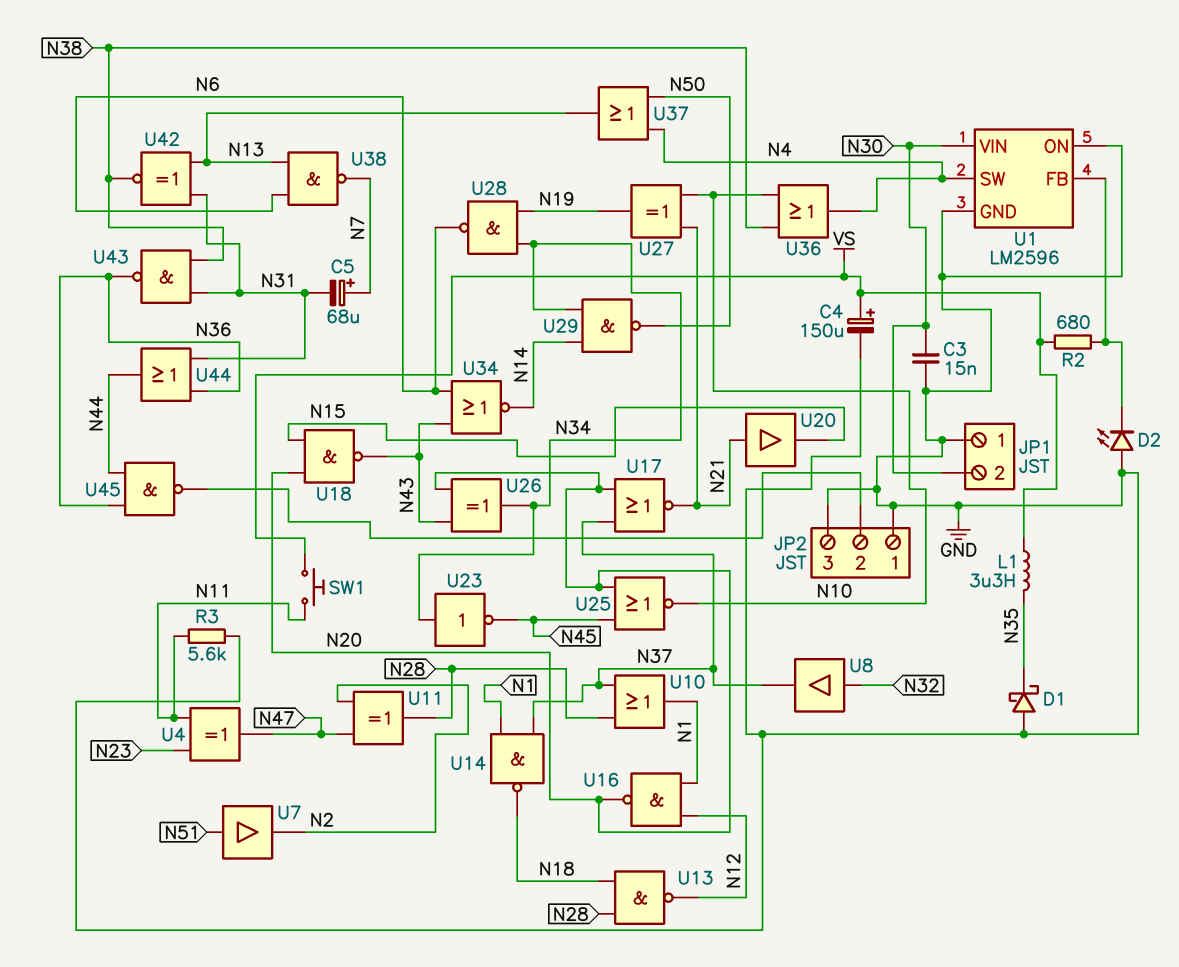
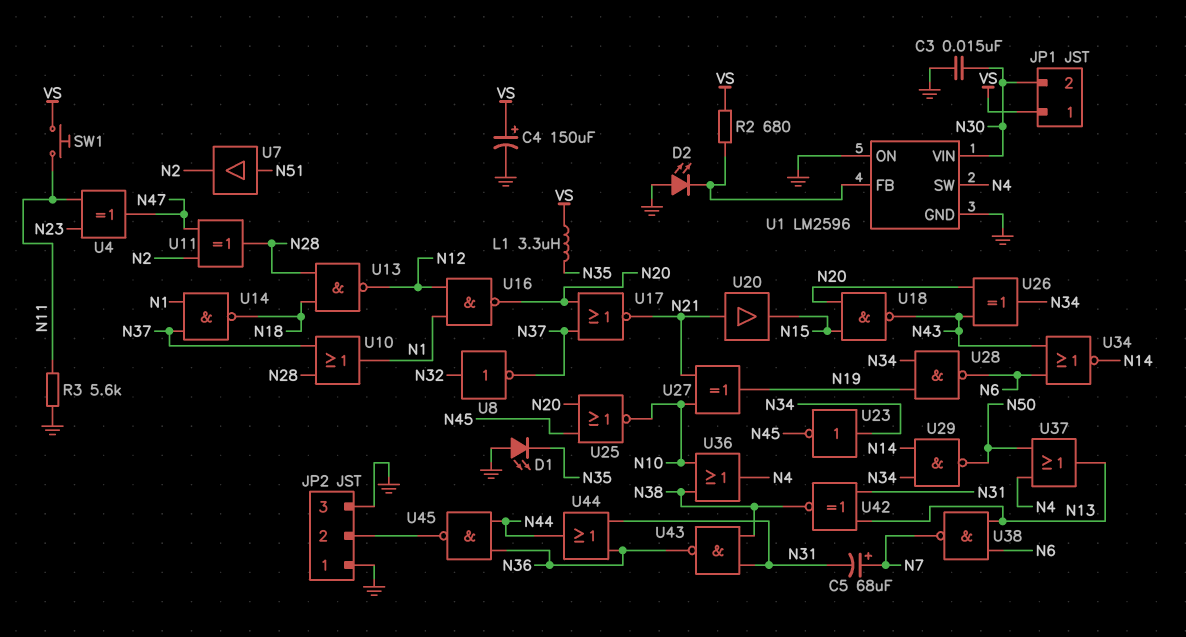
D1: schottky (A GND, K N35) -> LED (A GND, K N35)
JP1 pin 1: GND -> VS
U8: buffer (in N32, out N37) -> NOT (in N32, out N37)

